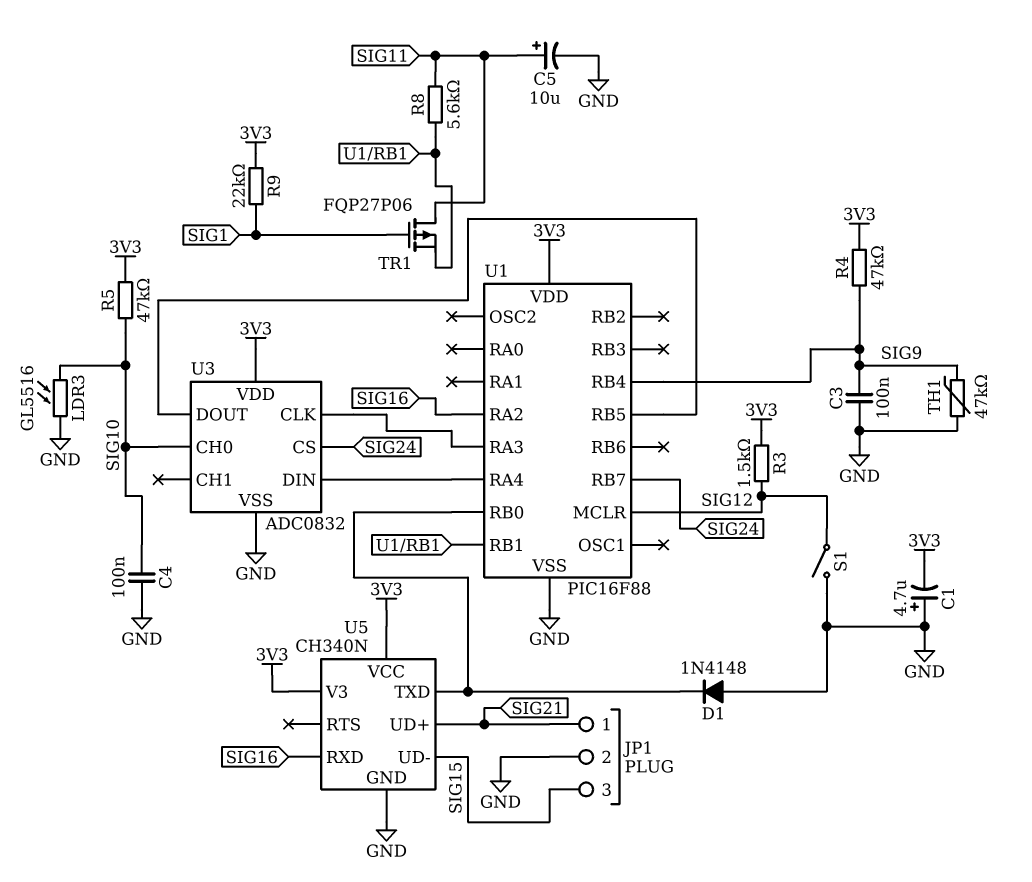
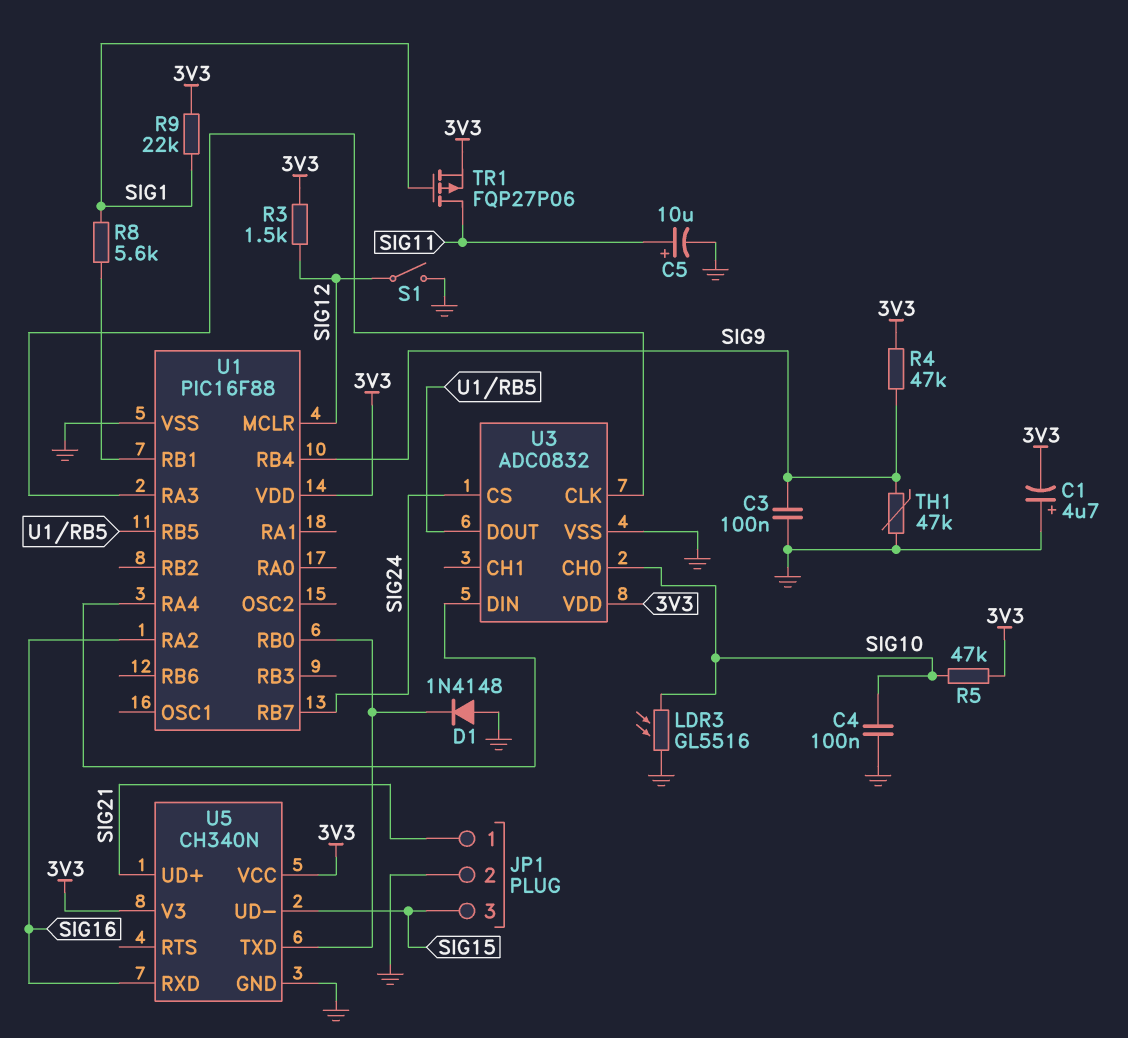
R8: 5.6k (SIG11, U1/RB1) -> 5.6k (SIG1, U1/RB1)
TR1: PMOS FQP27P06 (G SIG1, D SIG11, S U1/RB1) -> PMOS FQP27P06 (G SIG1, D SIG11, S 3V3)

